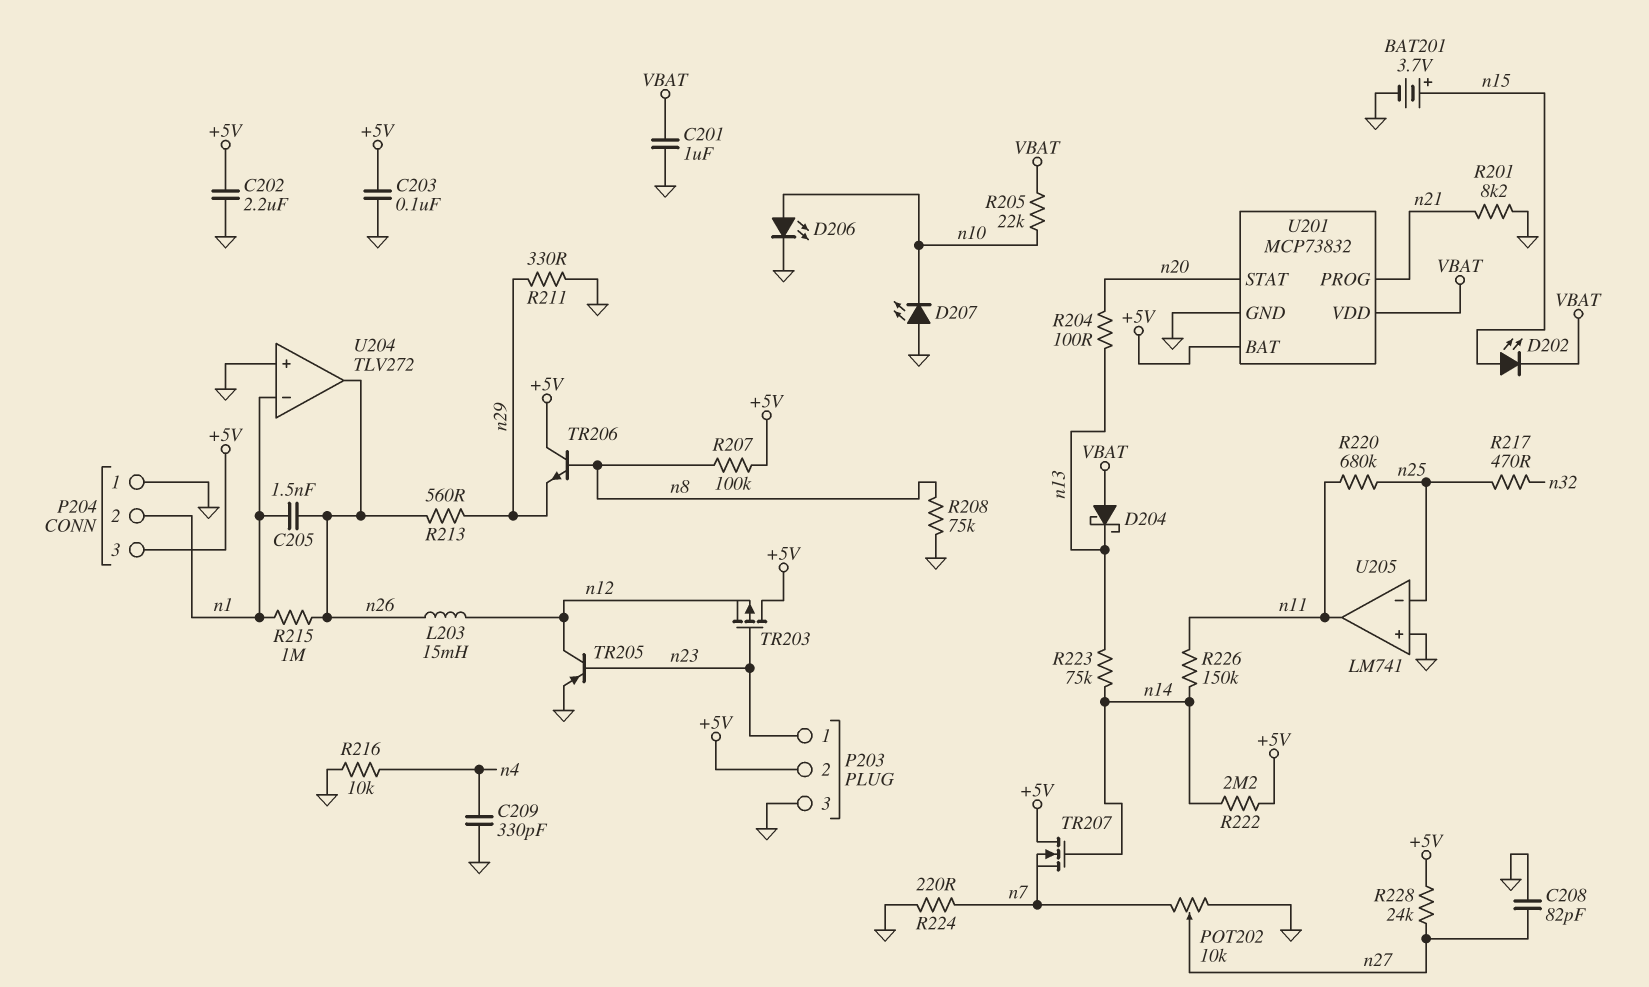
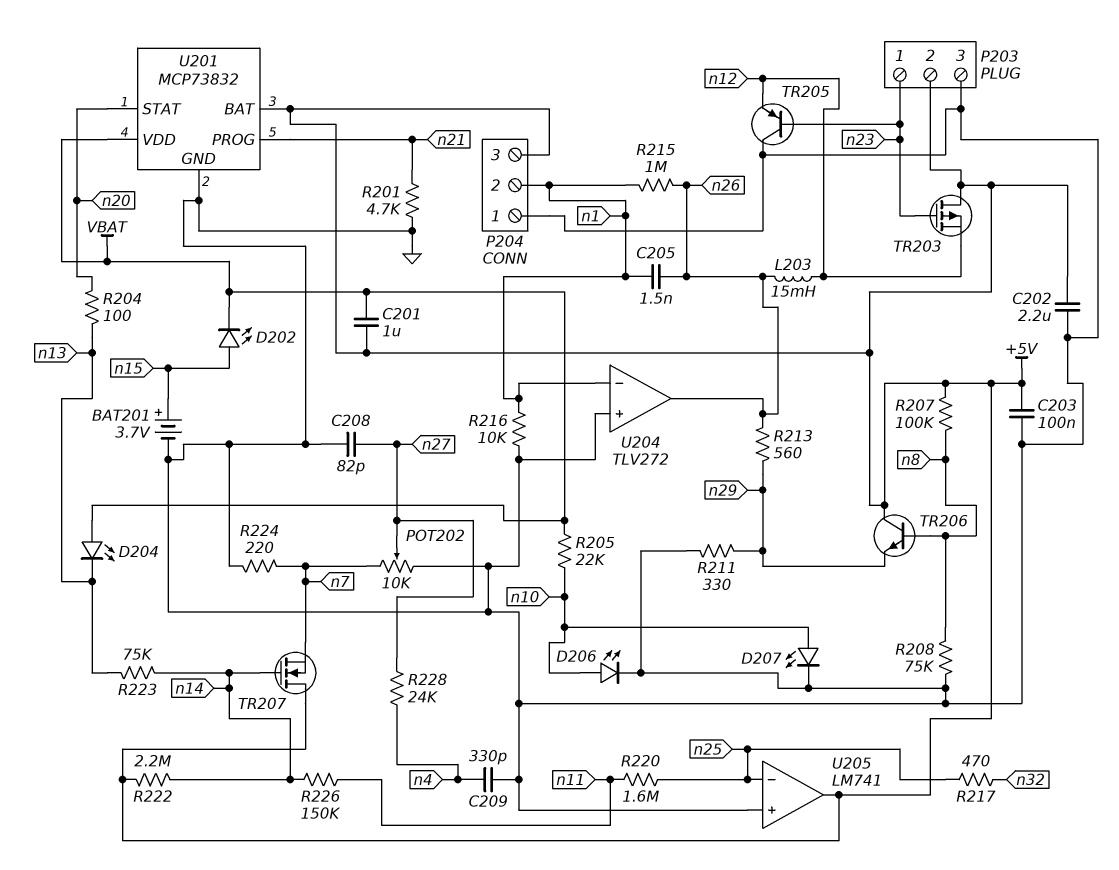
C201: 1uF (GND, VBAT) -> 1uF (+5V, VBAT)
D204: schottky (A VBAT, K n13) -> LED (A VBAT, K n13)
D207: LED (A GND, K n10) -> LED (A n10, K GND)
R201: 8.2k (GND, n21) -> 4.7k (GND, n21)
R216: 10k (GND, n4) -> 10k (GND, n1)
R220: 680k (n11, n25) -> 1.6M (n11, n25)
R228: 24k (+5V, n27) -> 24k (n4, n27)
TR205: PNP (B n23, C n12, E GND) -> PNP (B n23, C GND, E n12)
U205 pin out: n11 -> +5V

